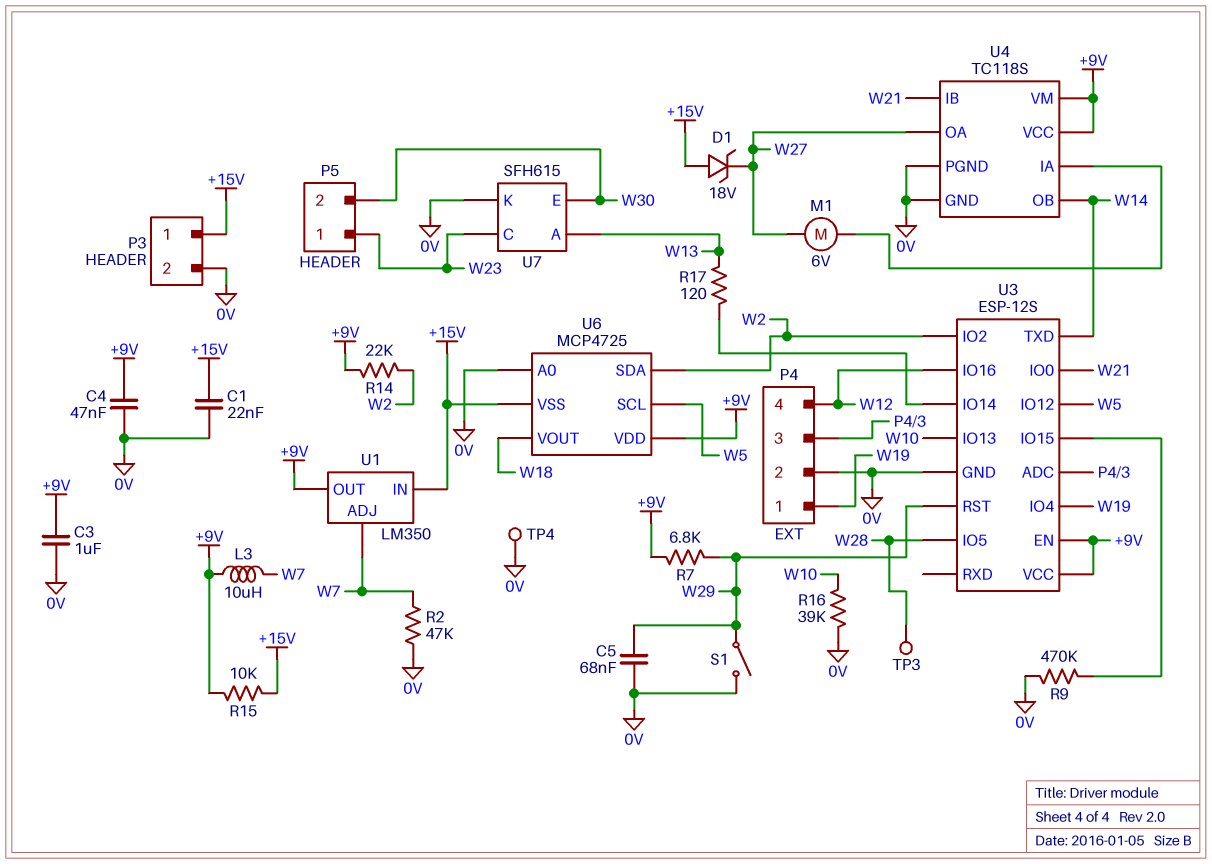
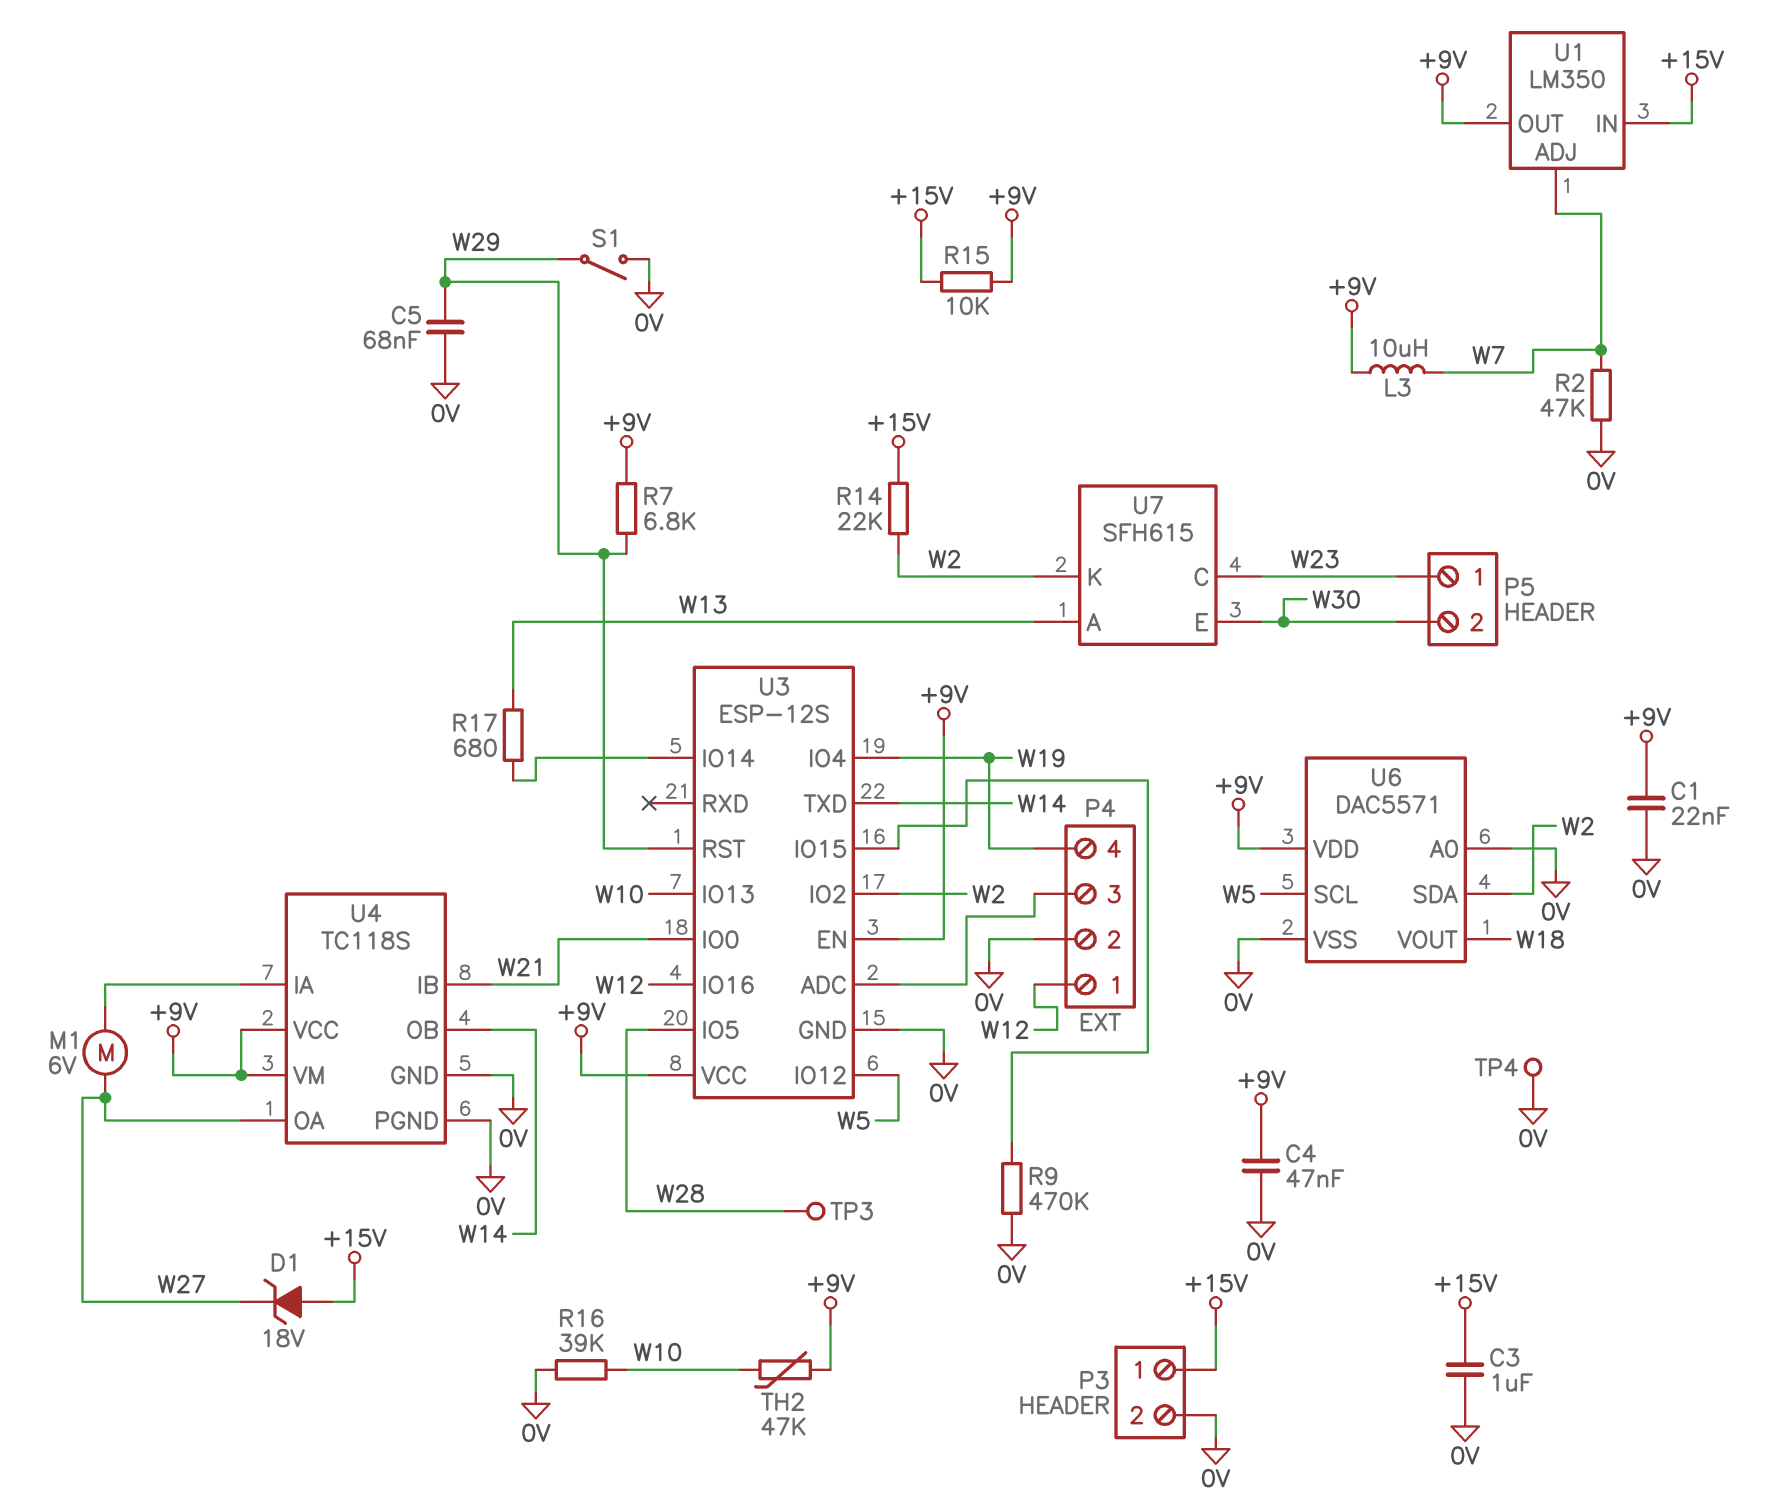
C1: 22nF (+15V, 0V) -> 22nF (+9V, 0V)
C3: 1uF (+9V, 0V) -> 1uF (+15V, 0V)
P4 pin 1: W19 -> W12
P4 pin 4: W12 -> W19
R14: 22k (+9V, W2) -> 22k (+15V, W2)
R17: 120 (U3/IO14, W13) -> 680 (U3/IO14, W13)
TH2: none -> 47k (+9V, W10)
U6: MCP4725 -> DAC5571
U6 pin VSS: +15V -> 0V
U7 pin K: 0V -> W2

